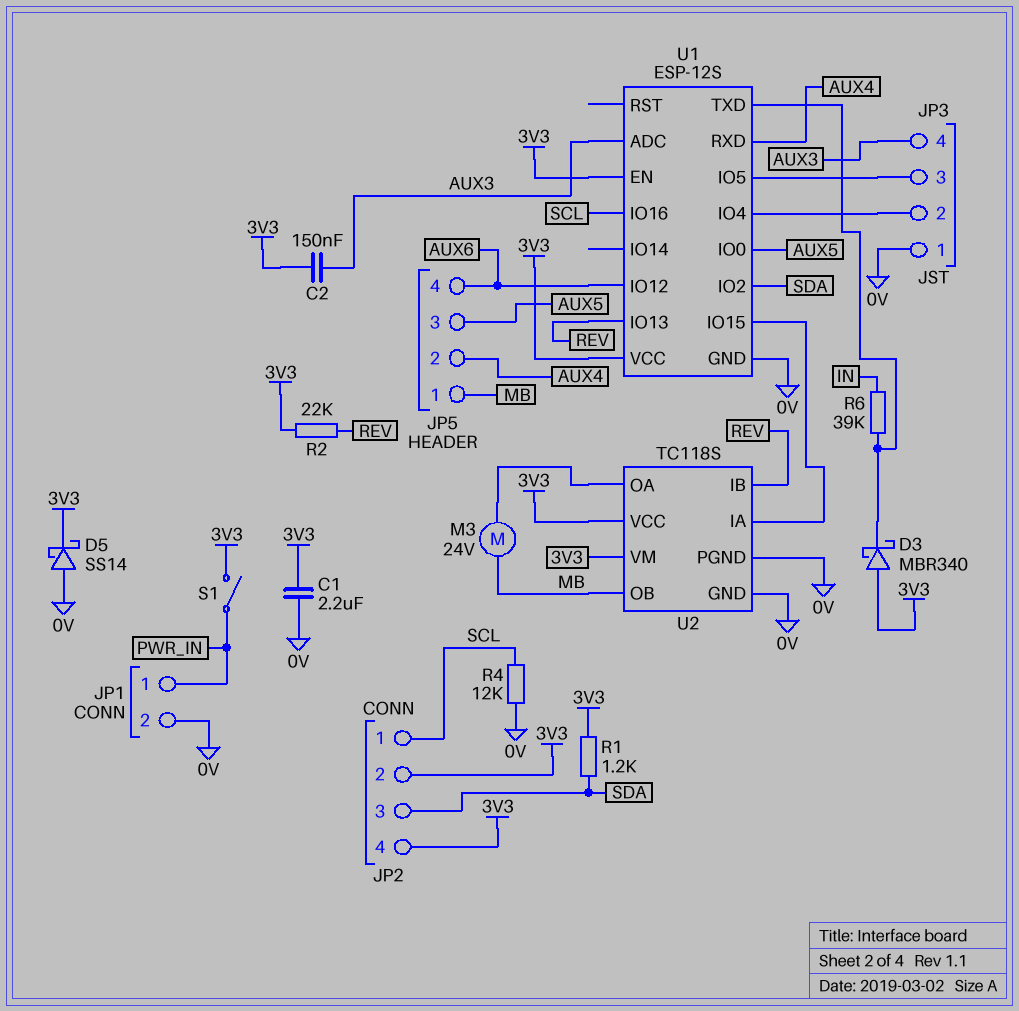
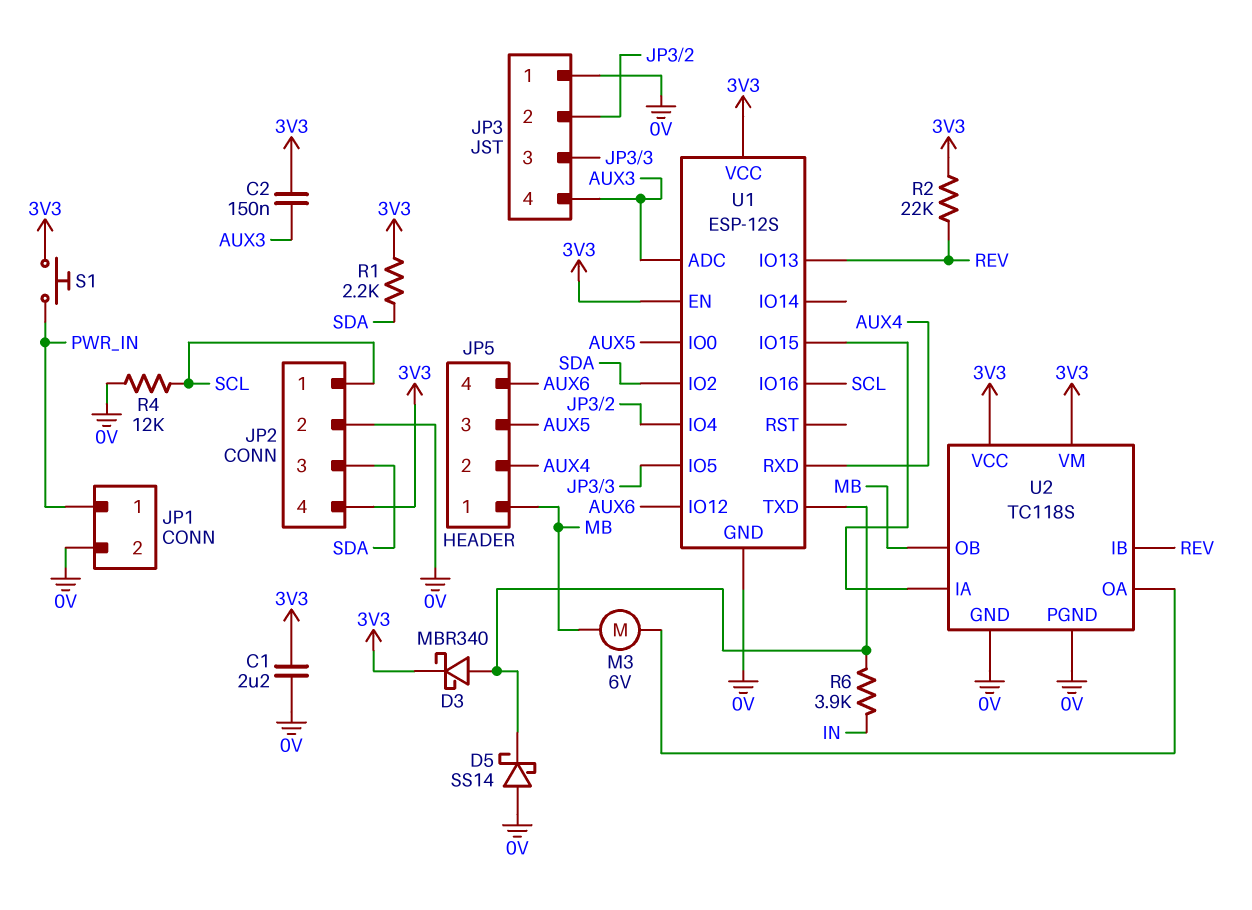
D3: schottky MBR340 (A 3V3, K U1/TXD) -> schottky MBR340 (A U1/TXD, K 3V3)
D5: schottky SS14 (A 0V, K 3V3) -> schottky SS14 (A 0V, K U1/TXD)
JP2 pin 2: 3V3 -> 0V
M3: motor 24V (MB, U2/OA) -> motor 6V (MB, U2/OA)
R1: 1.2k (3V3, SDA) -> 2.2k (3V3, SDA)
R6: 39k (IN, U1/TXD) -> 3.9k (IN, U1/TXD)
S1: switch (3V3, PWR_IN) -> button (3V3, PWR_IN)

